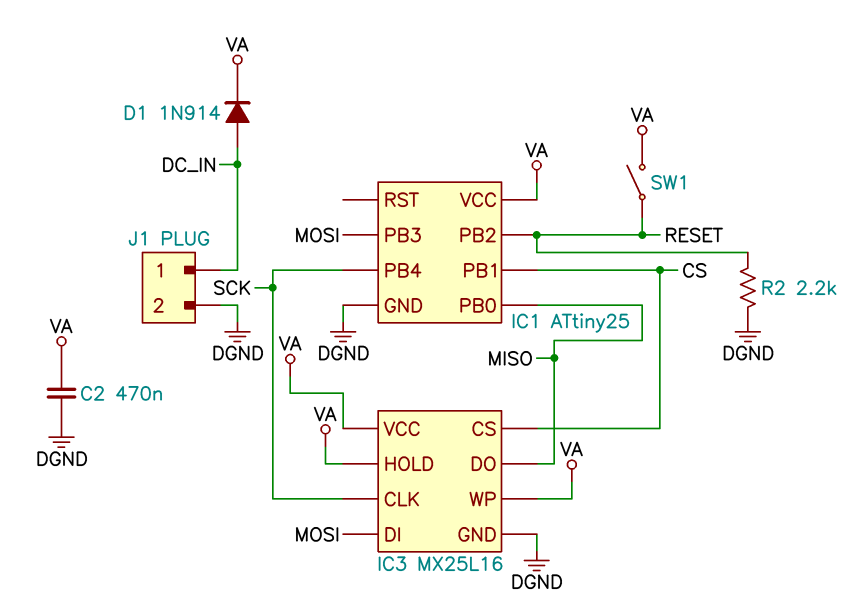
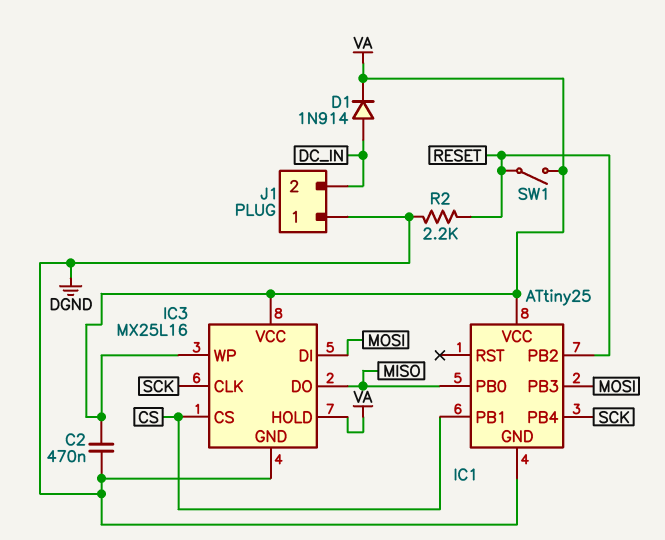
J1 pin 1: DC_IN -> DGND
J1 pin 2: DGND -> DC_IN

